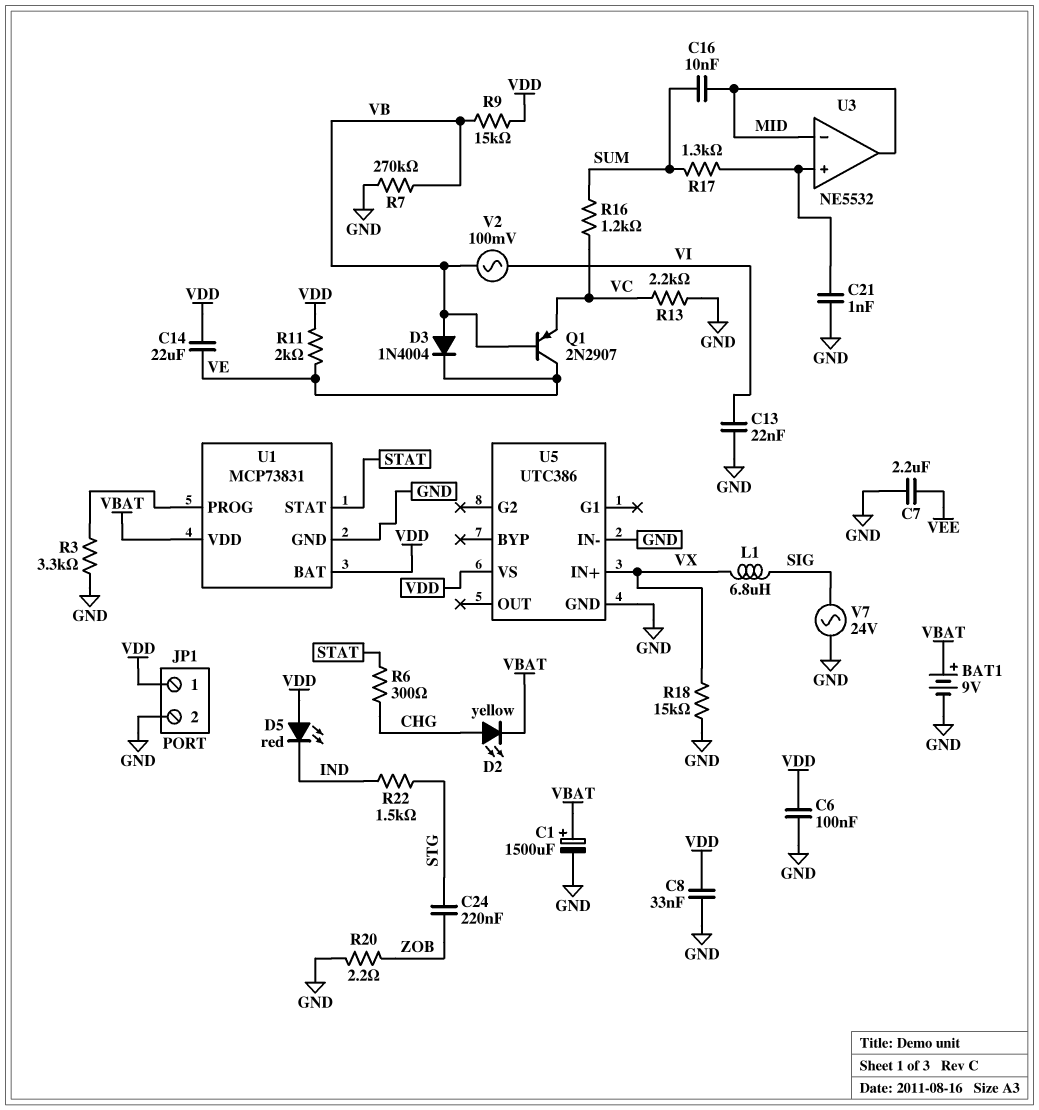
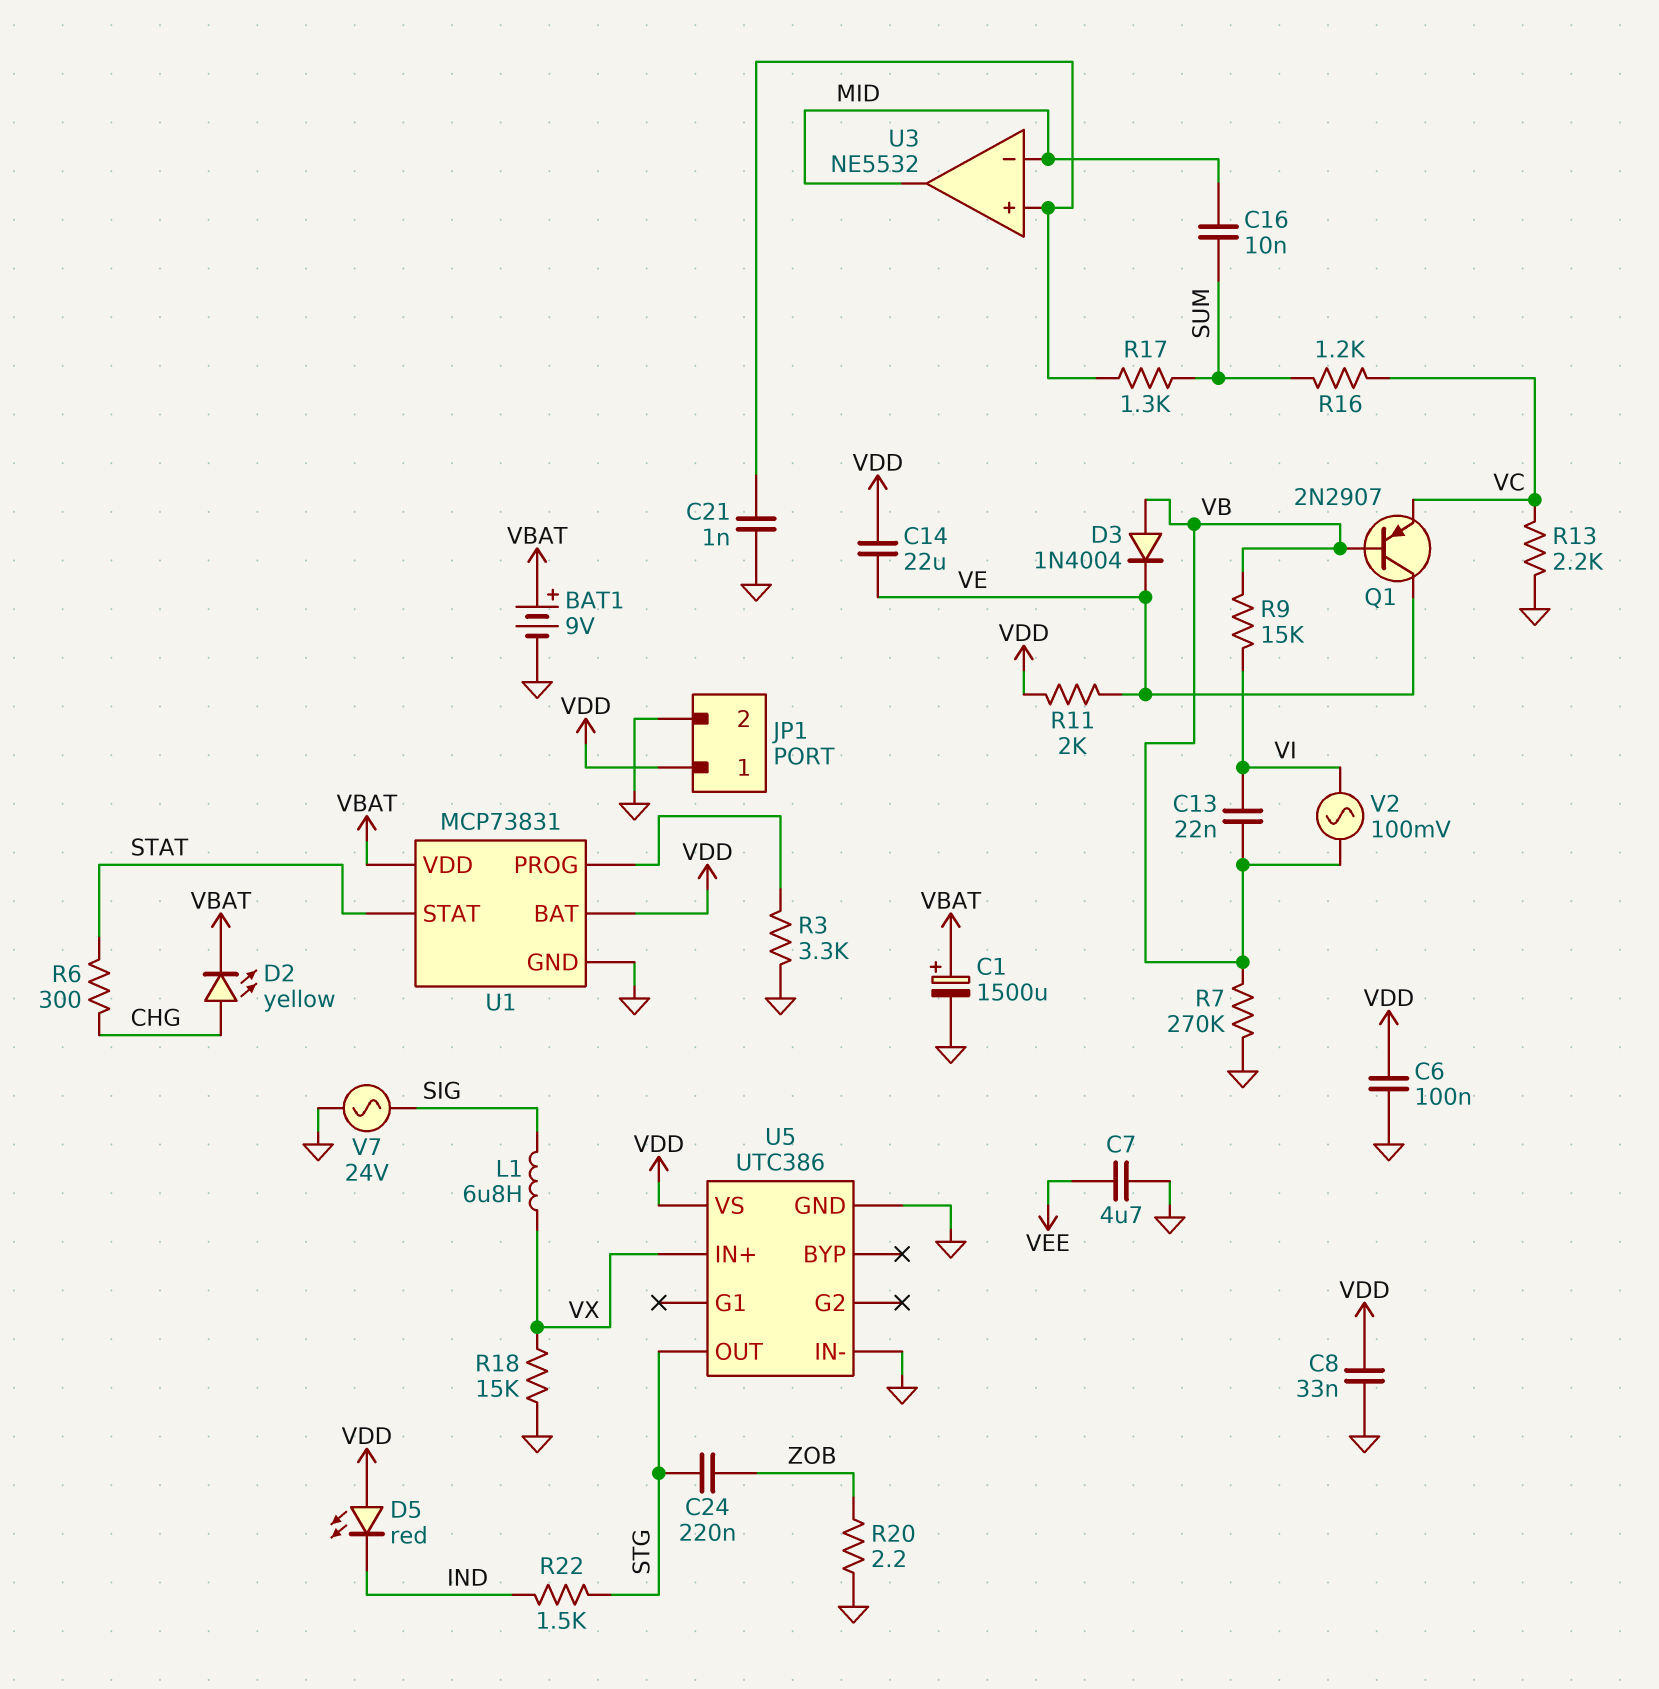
C7: 2.2uF (GND, VEE) -> 4.7uF (GND, VEE)
C13: 22nF (GND, VI) -> 22nF (VB, VI)
R9: 15k (VB, VDD) -> 15k (VB, VI)
U5 pin OUT: none -> STG

